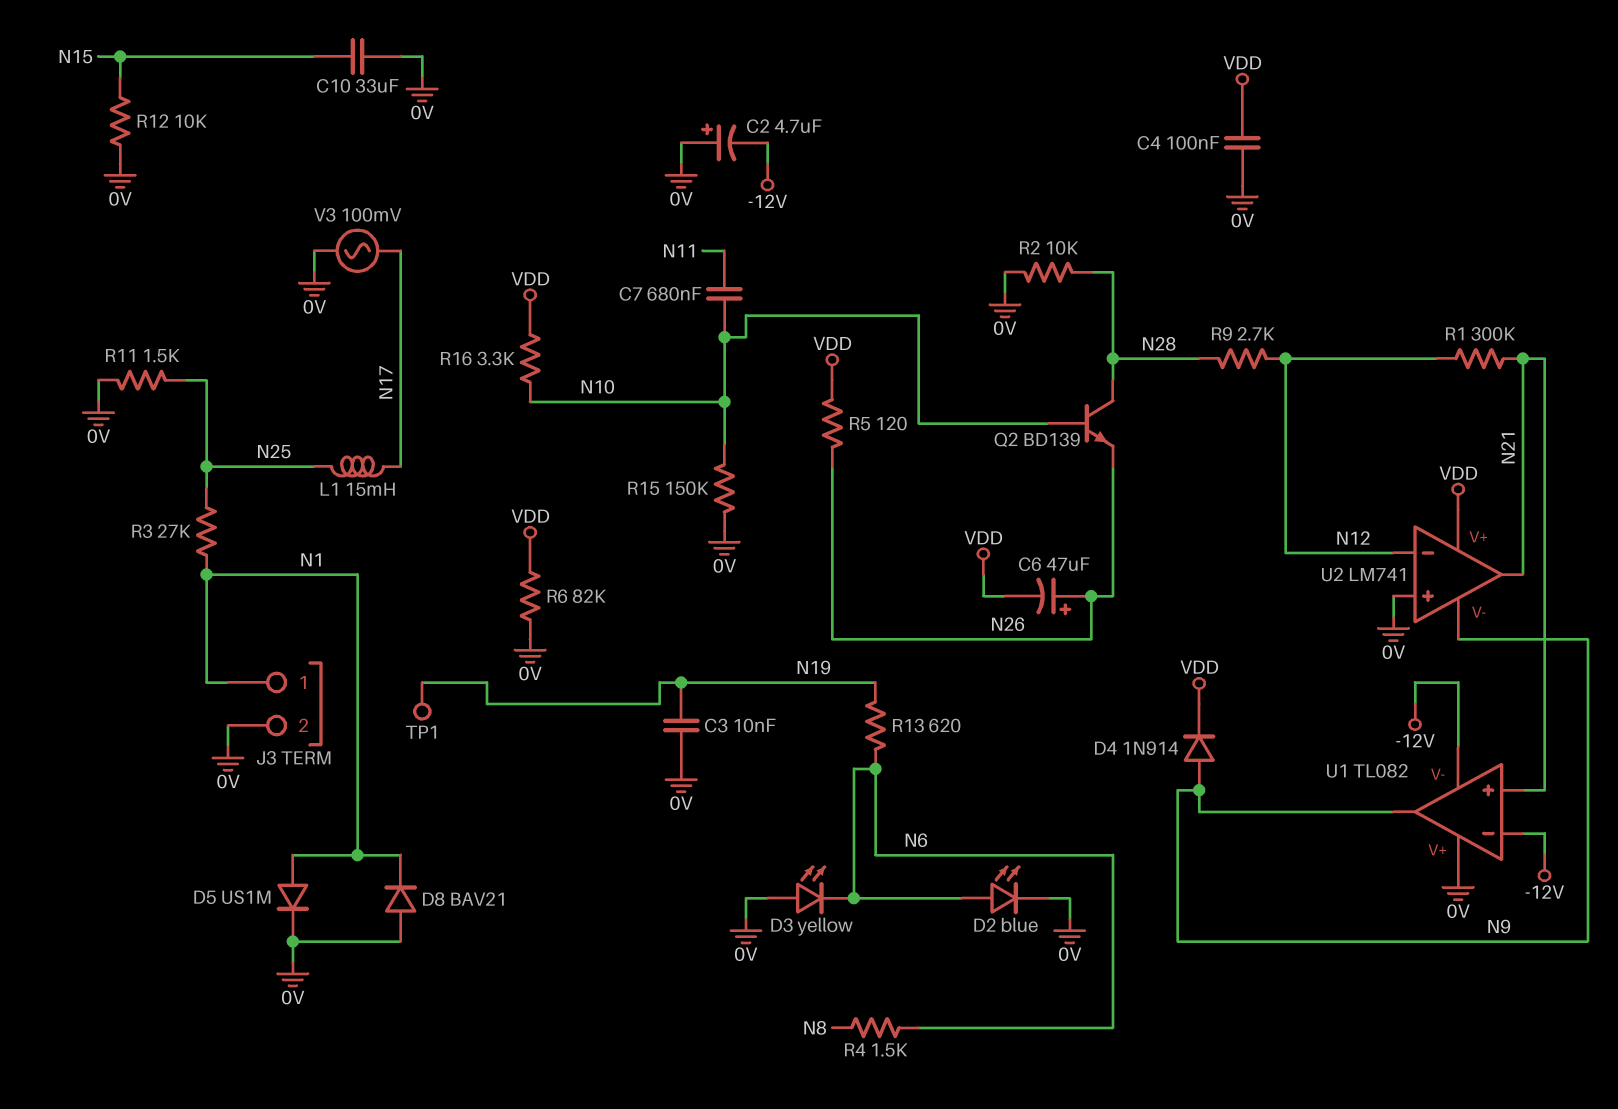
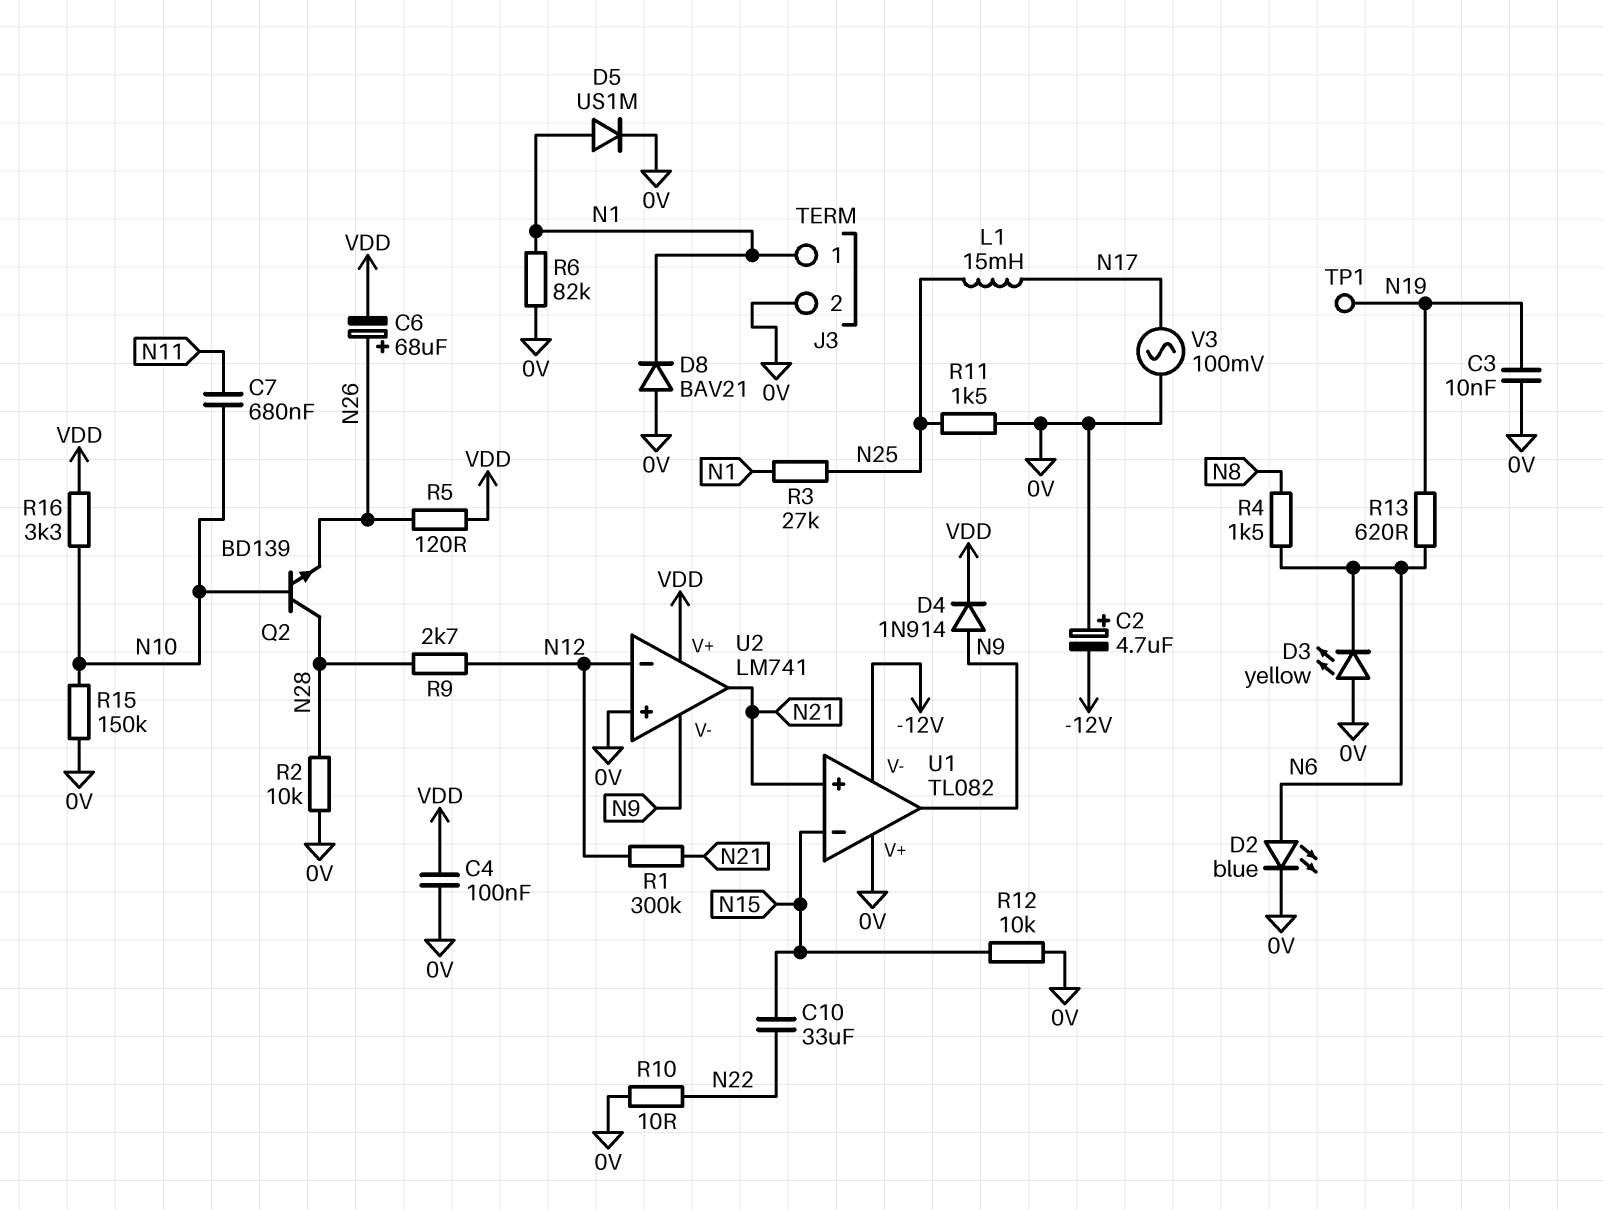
C6: 47uF (plus N26, minus VDD) -> 68uF (plus N26, minus VDD)
C10: 33uF (0V, N15) -> 33uF (N15, N22)
R6: 82k (0V, VDD) -> 82k (0V, N1)
R10: none -> 10 (0V, N22)
U1 pin in-: -12V -> N15

